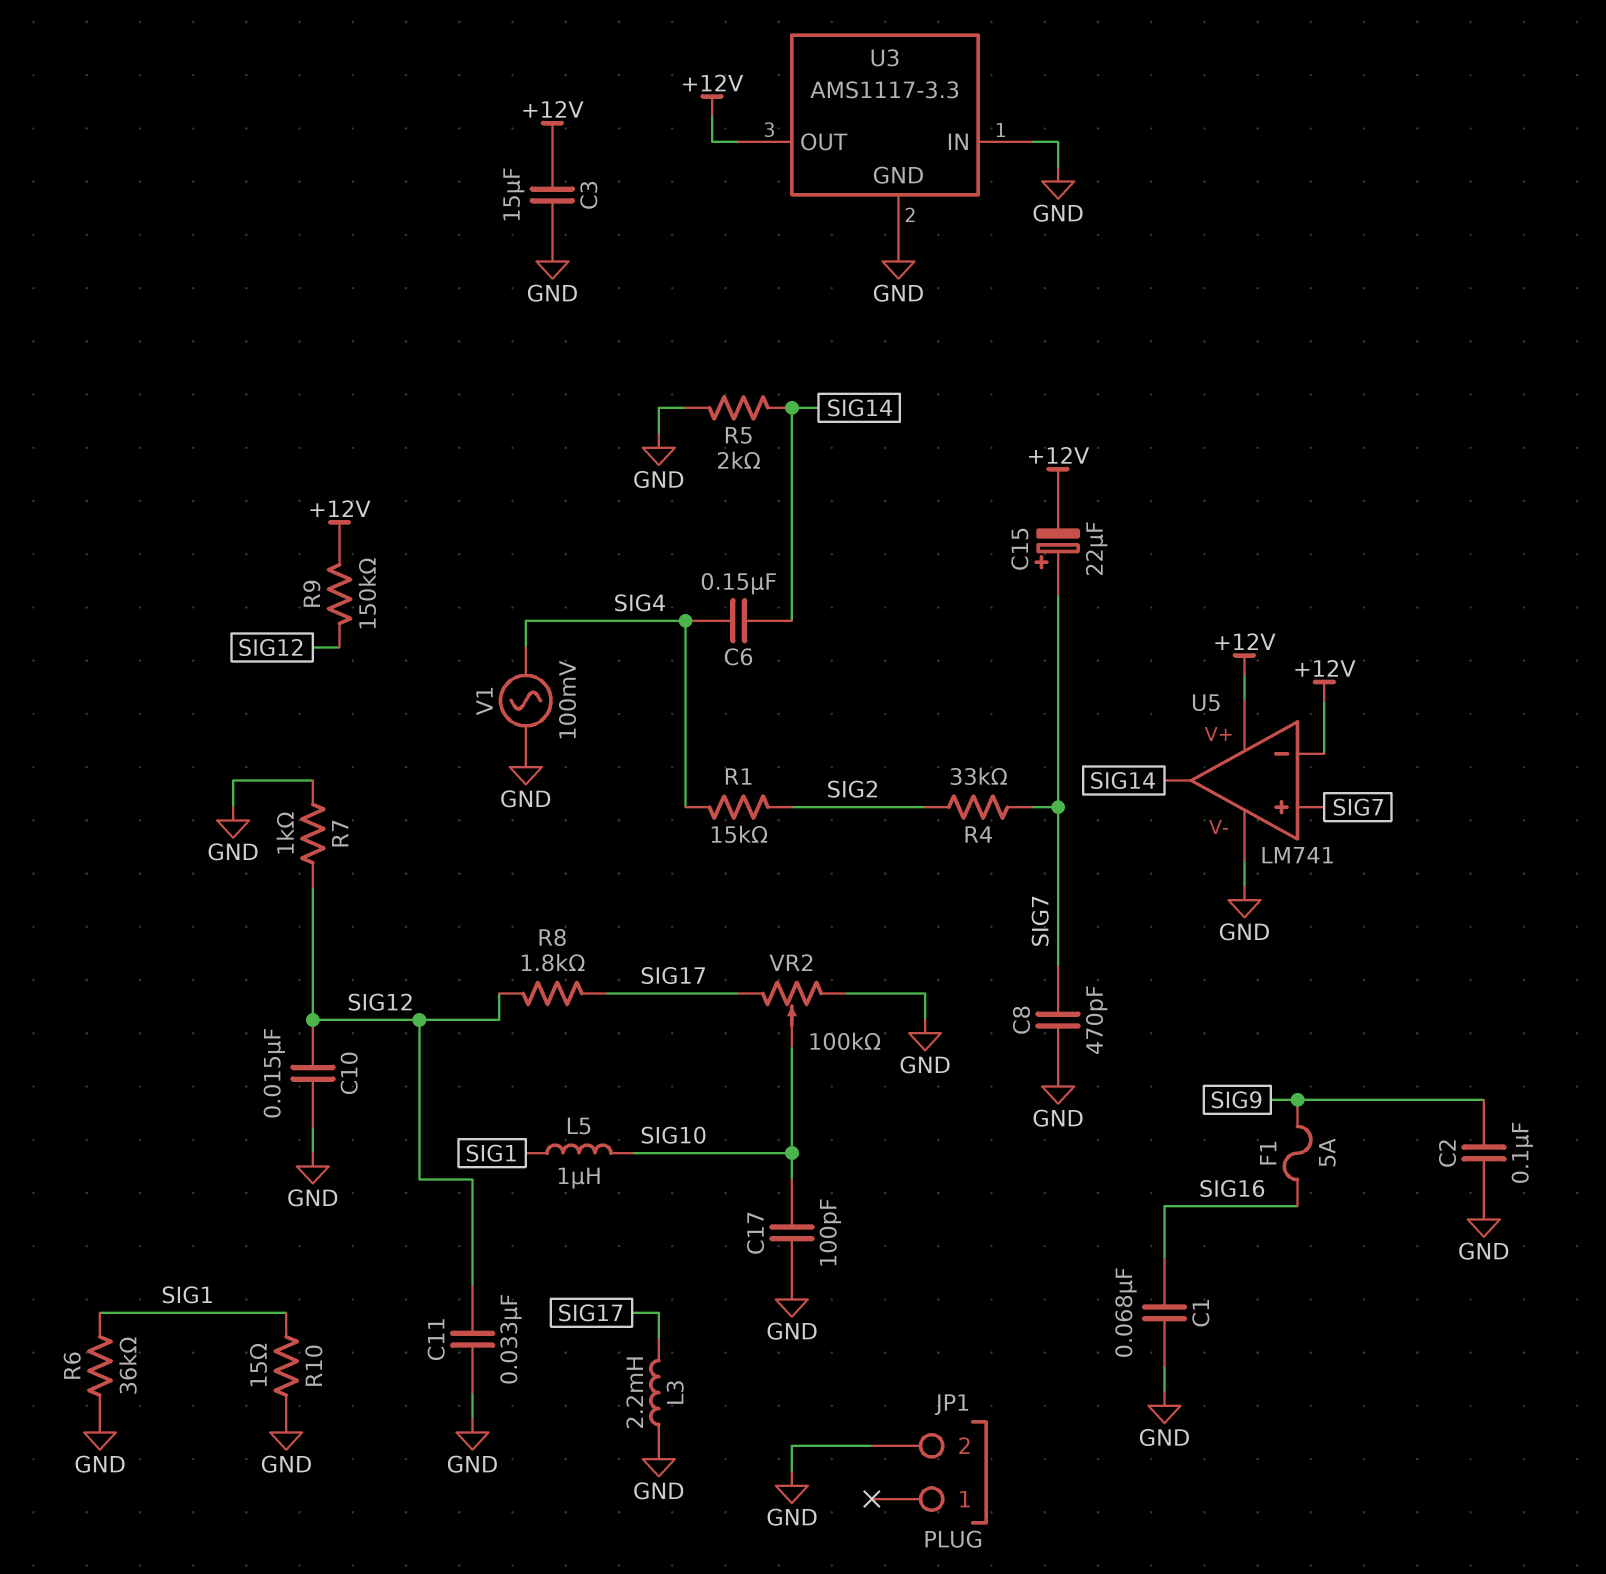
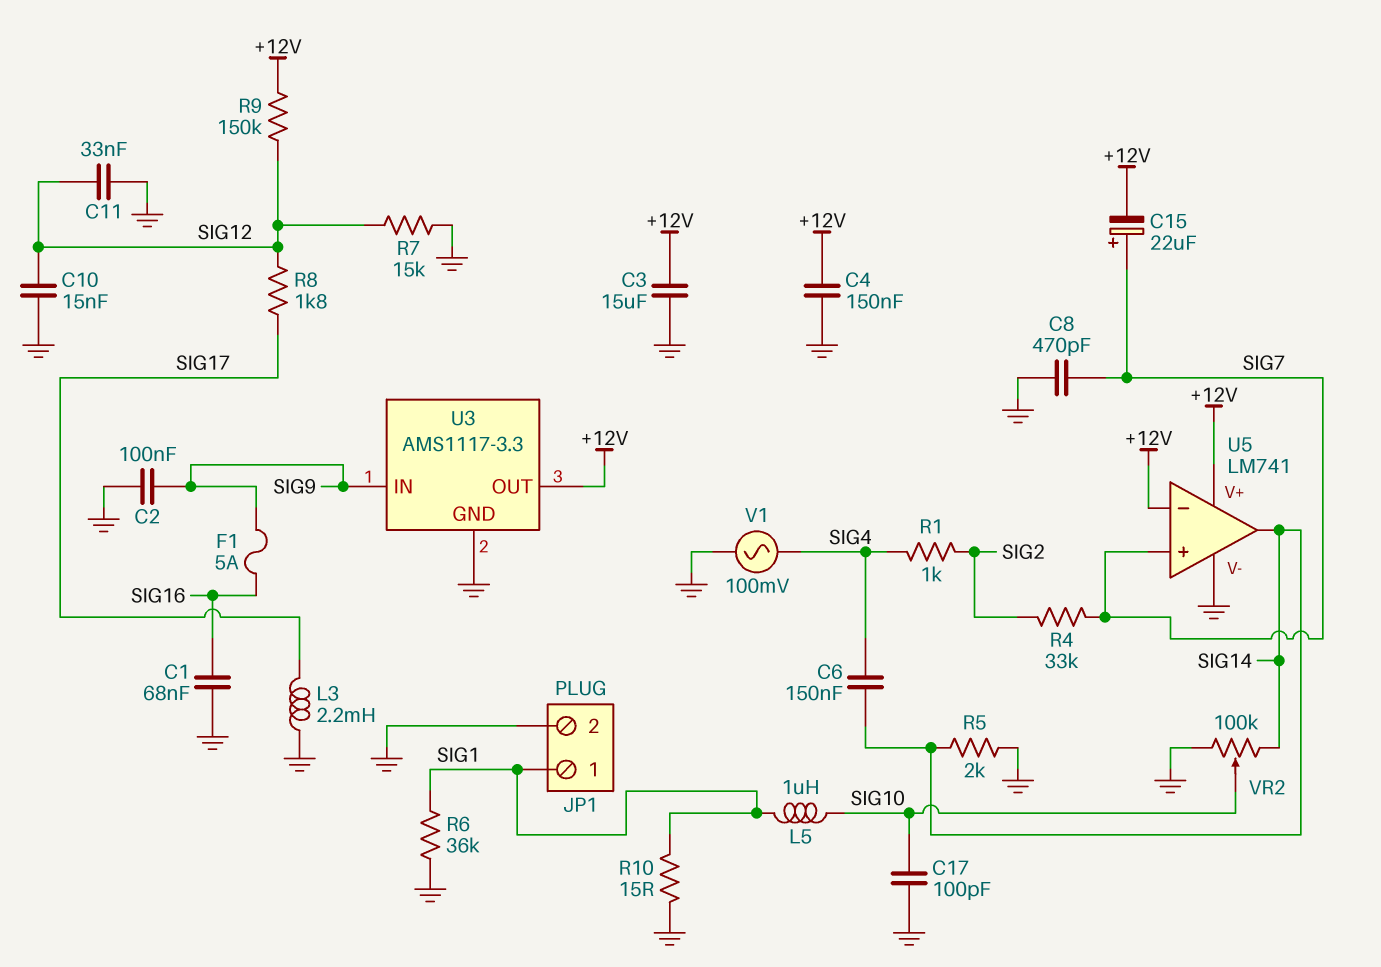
C4: none -> 150nF (+12V, GND)
JP1 pin 1: none -> SIG1
R1: 15k (SIG2, SIG4) -> 1k (SIG2, SIG4)
R7: 1k (GND, SIG12) -> 15k (GND, SIG12)
U3 pin IN: GND -> SIG9
VR2: 100k (GND, SIG17, wiper SIG10) -> 100k (GND, SIG14, wiper SIG10)

